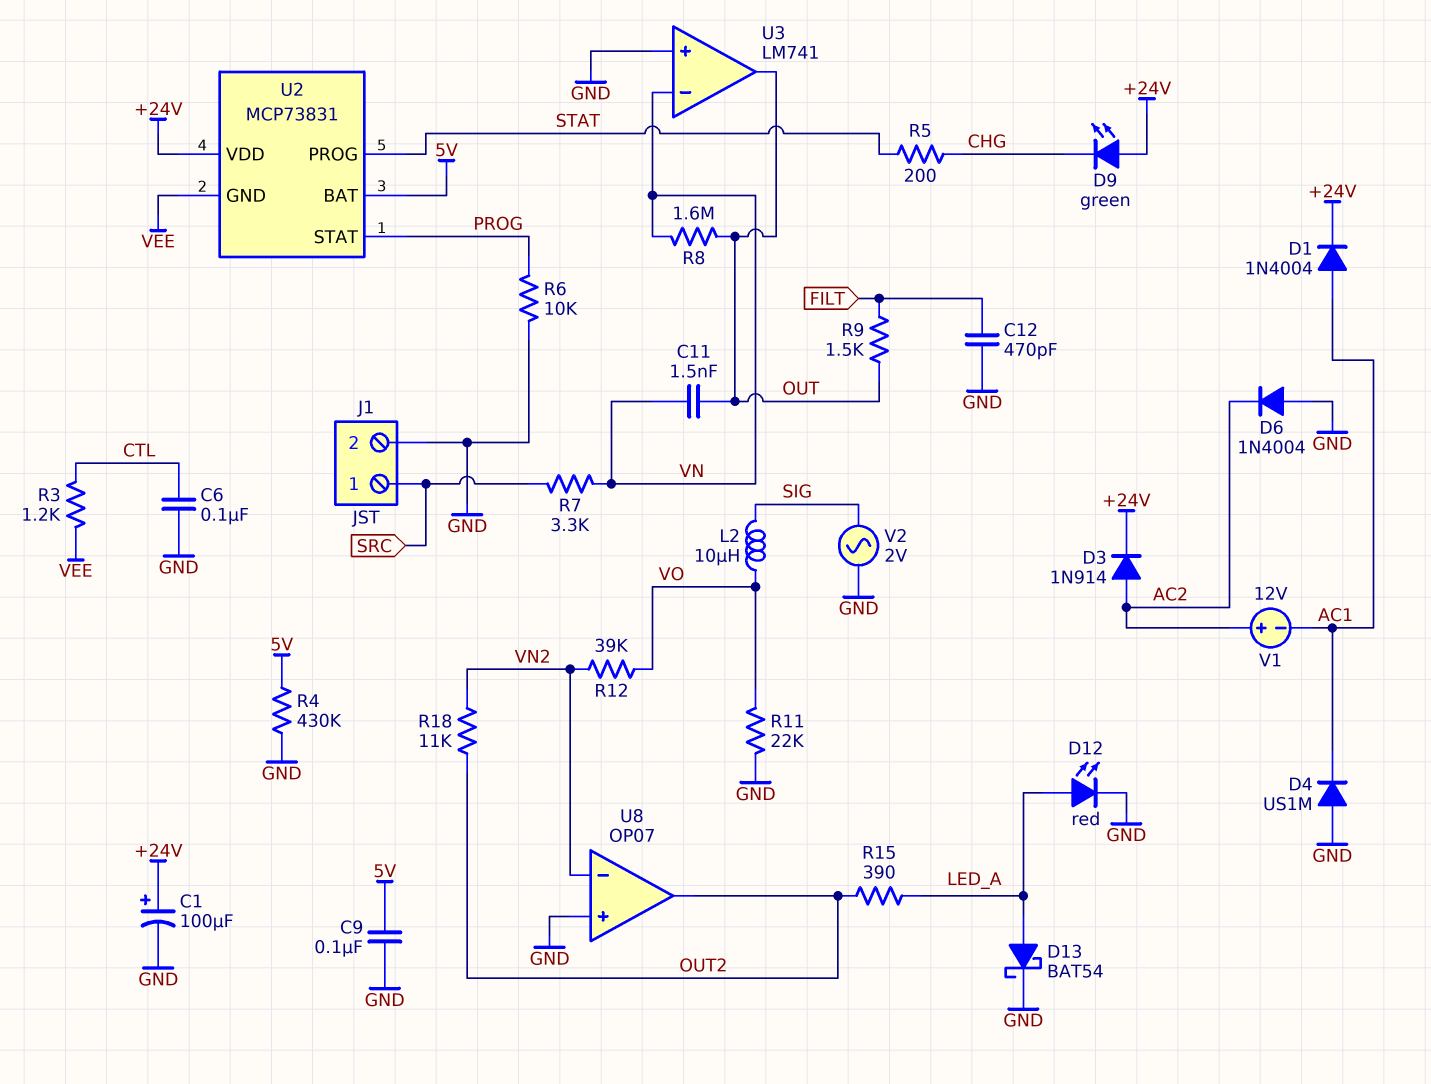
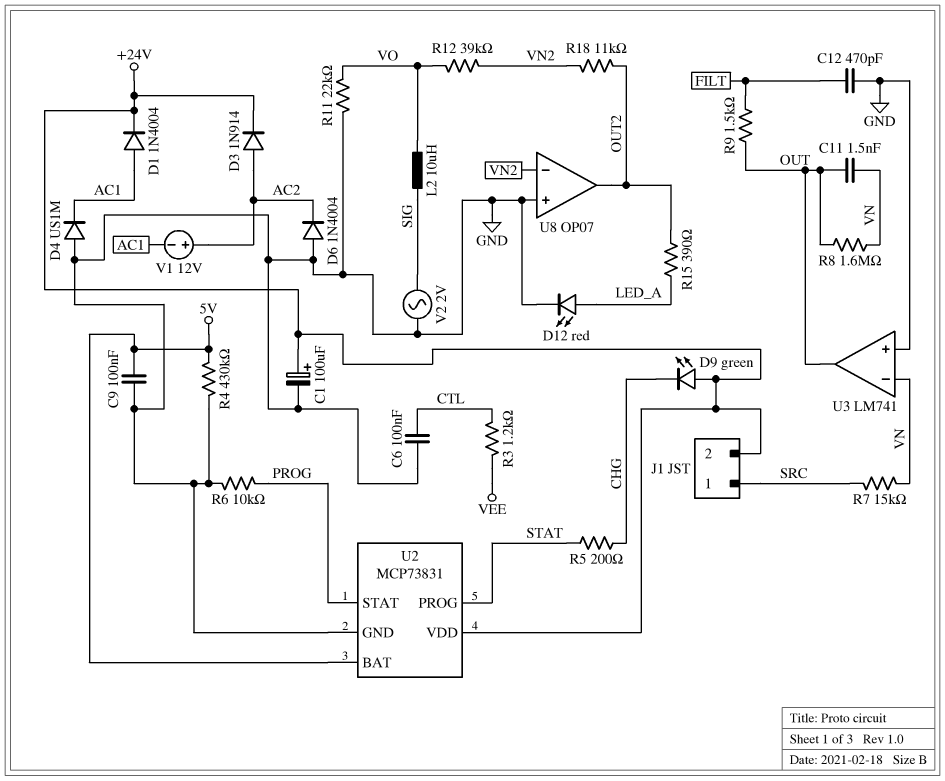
D13: schottky BAT54 (A LED_A, K GND) -> none
J1 pin 2: GND -> +24V
R7: 3.3k (SRC, VN) -> 15k (SRC, VN)
U2 pin GND: VEE -> GND

